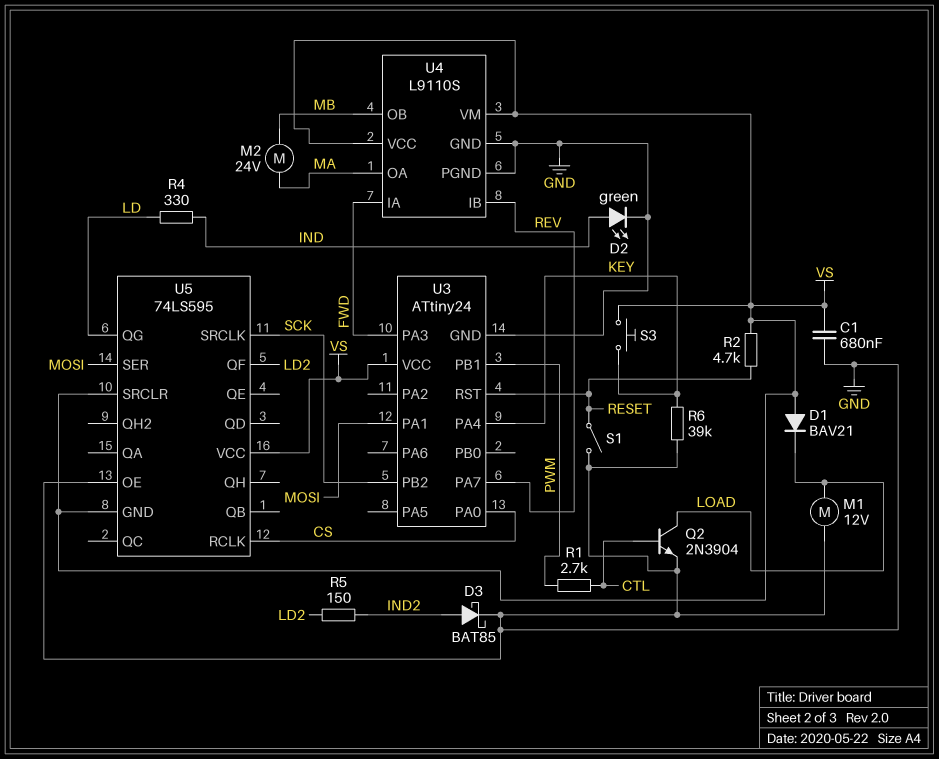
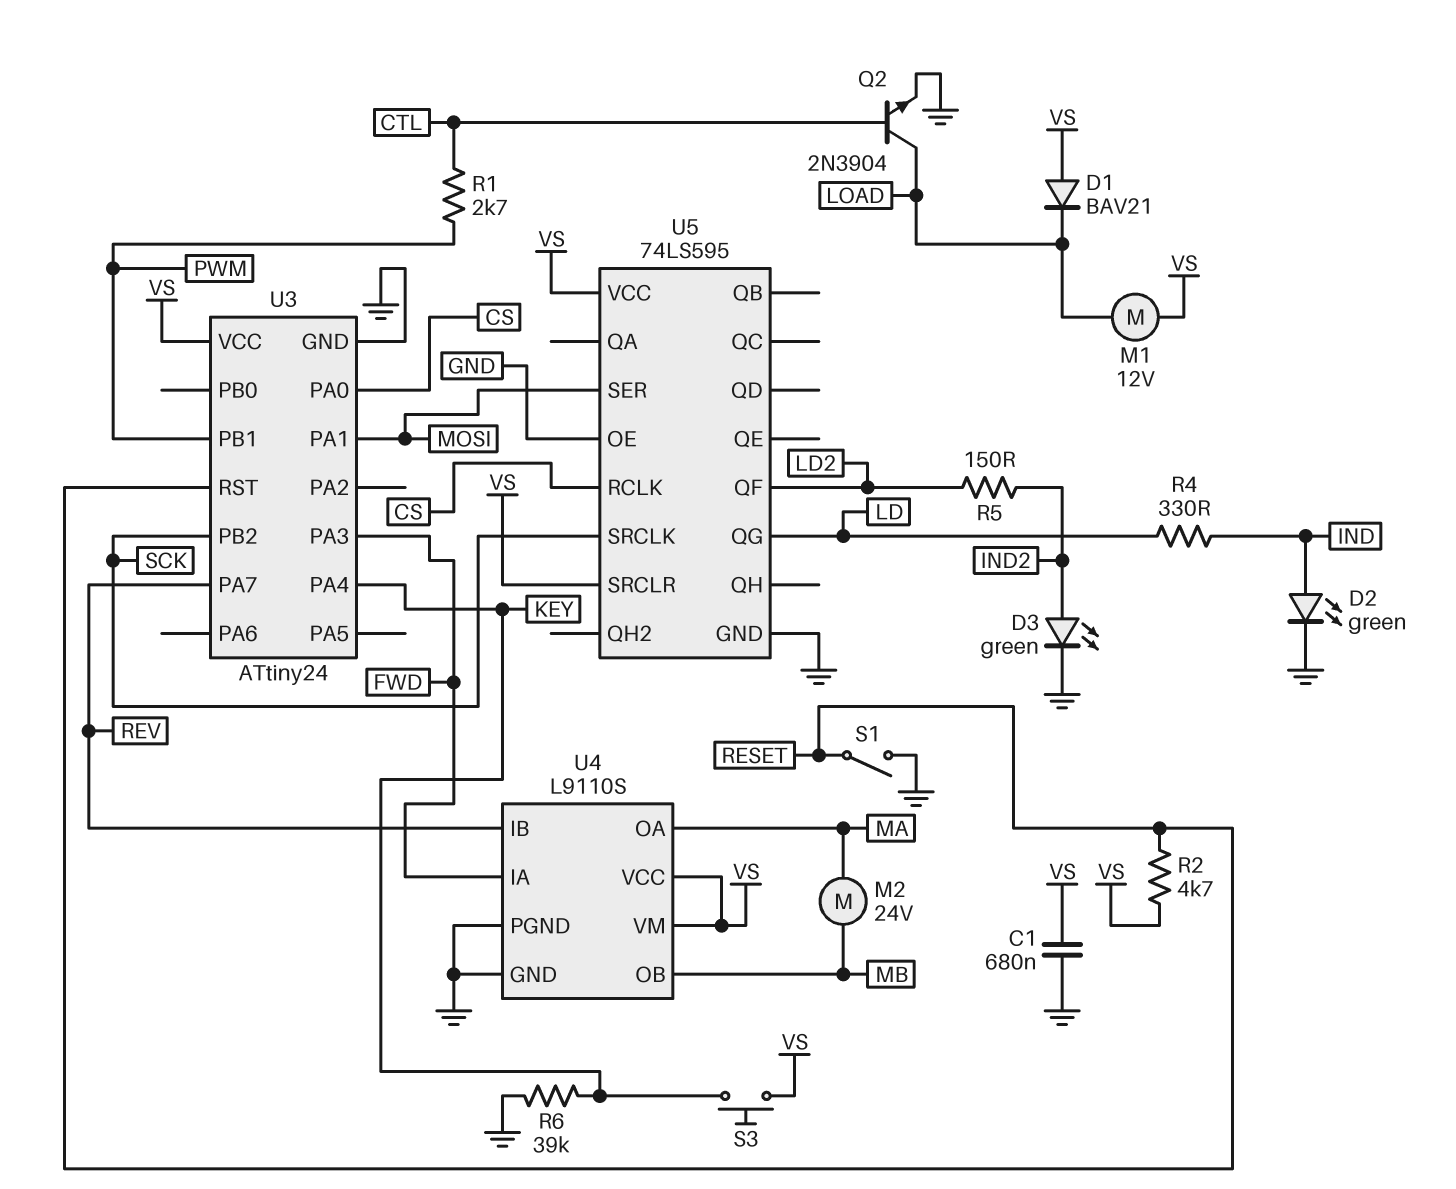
D3: schottky BAT85 (A IND2, K GND) -> LED green (A IND2, K GND)
M1: motor 12V (GND, LOAD) -> motor 12V (LOAD, VS)
U5 pin GND: VS -> GND

